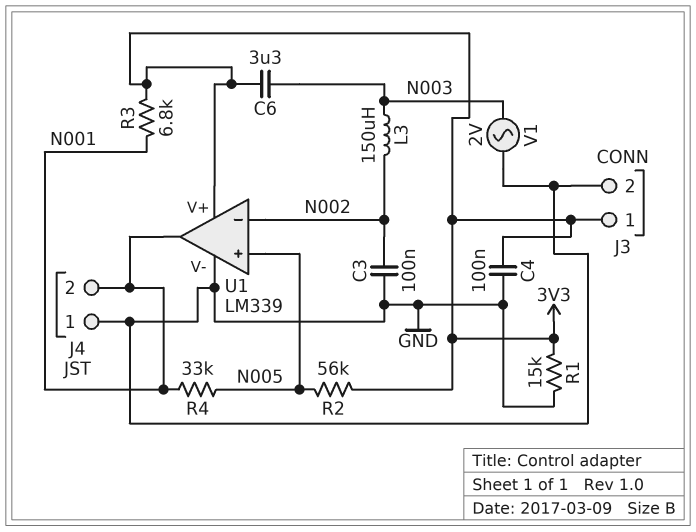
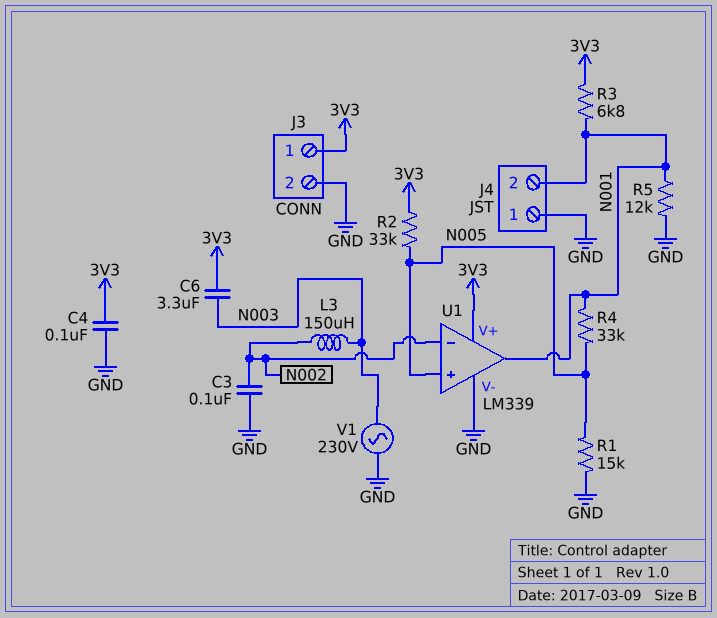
R1: 15k (3V3, GND) -> 15k (GND, N005)
R2: 56k (3V3, N005) -> 33k (3V3, N005)
R5: none -> 12k (GND, N001)
V1: AC 2V (GND, N003) -> AC 230V (GND, N003)

